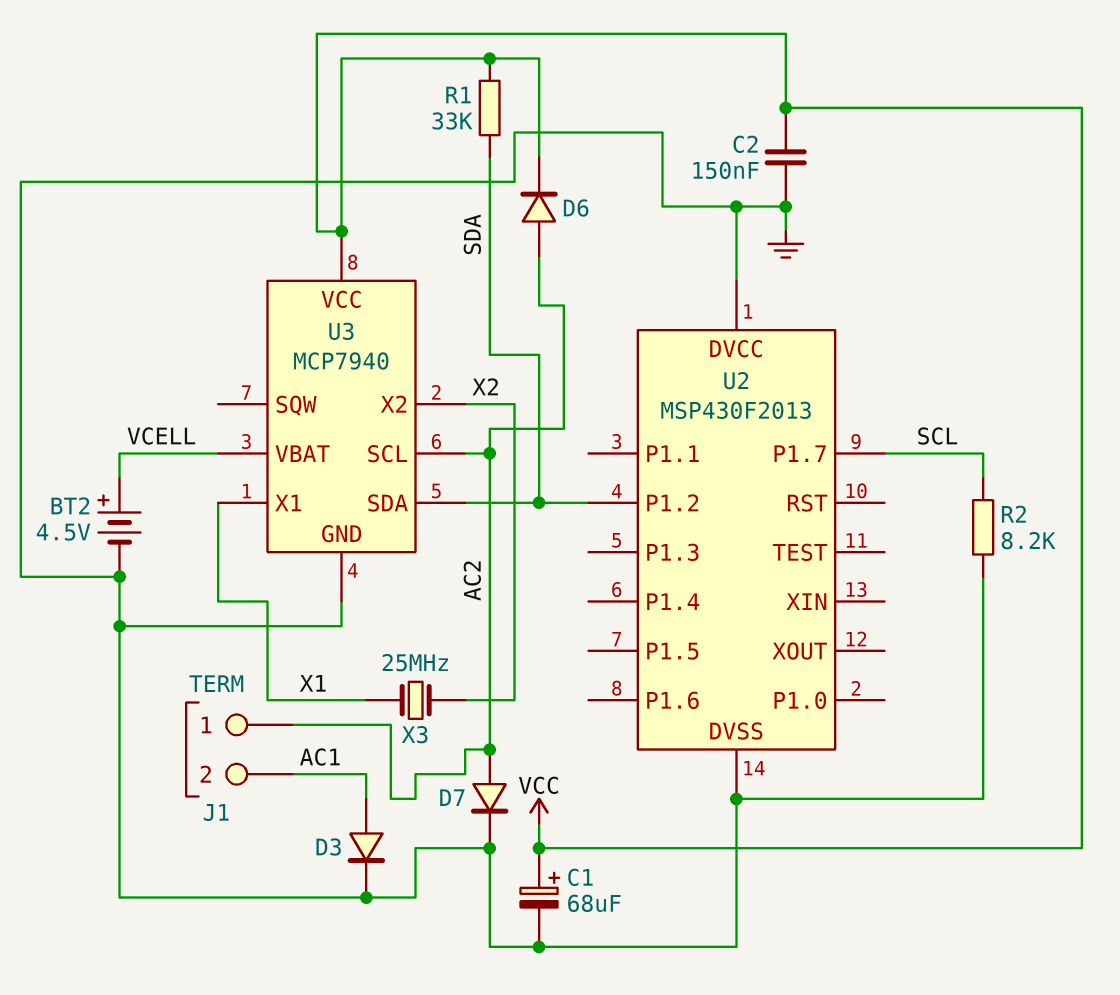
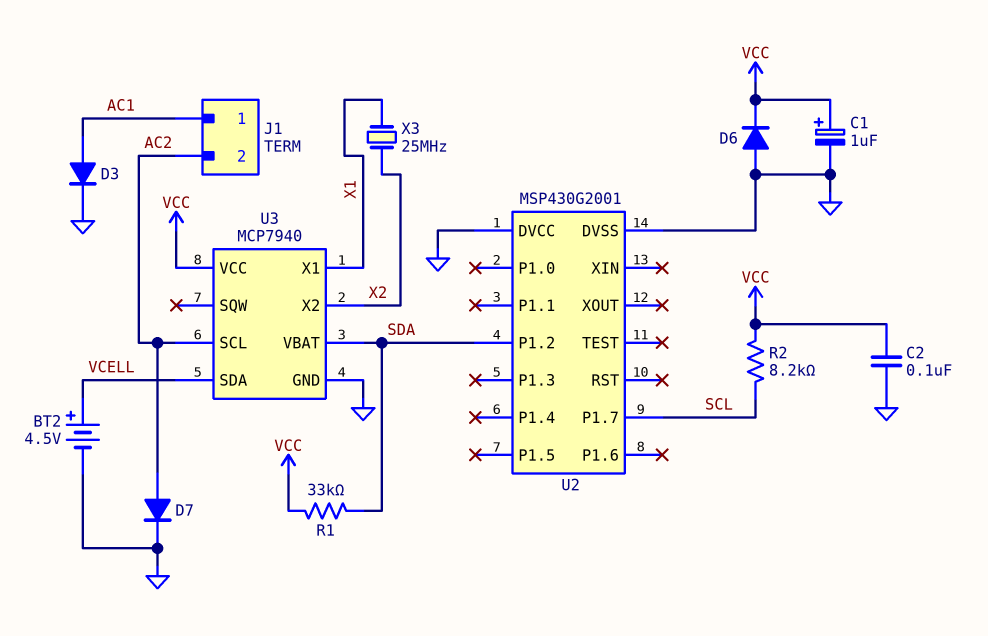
C1: 68uF (plus VCC, minus GND) -> 1uF (plus VCC, minus GND)
C2: 150nF (GND, VCC) -> 100nF (GND, VCC)
D6: diode (A AC2, K VCC) -> diode (A GND, K VCC)
J1 pin 1: AC2 -> AC1
J1 pin 2: AC1 -> AC2
R2: 8.2k (GND, SCL) -> 8.2k (SCL, VCC)
U2: MSP430F2013 -> MSP430G2001
U3 pin SDA: SDA -> VCELL
U3 pin VBAT: VCELL -> SDA

